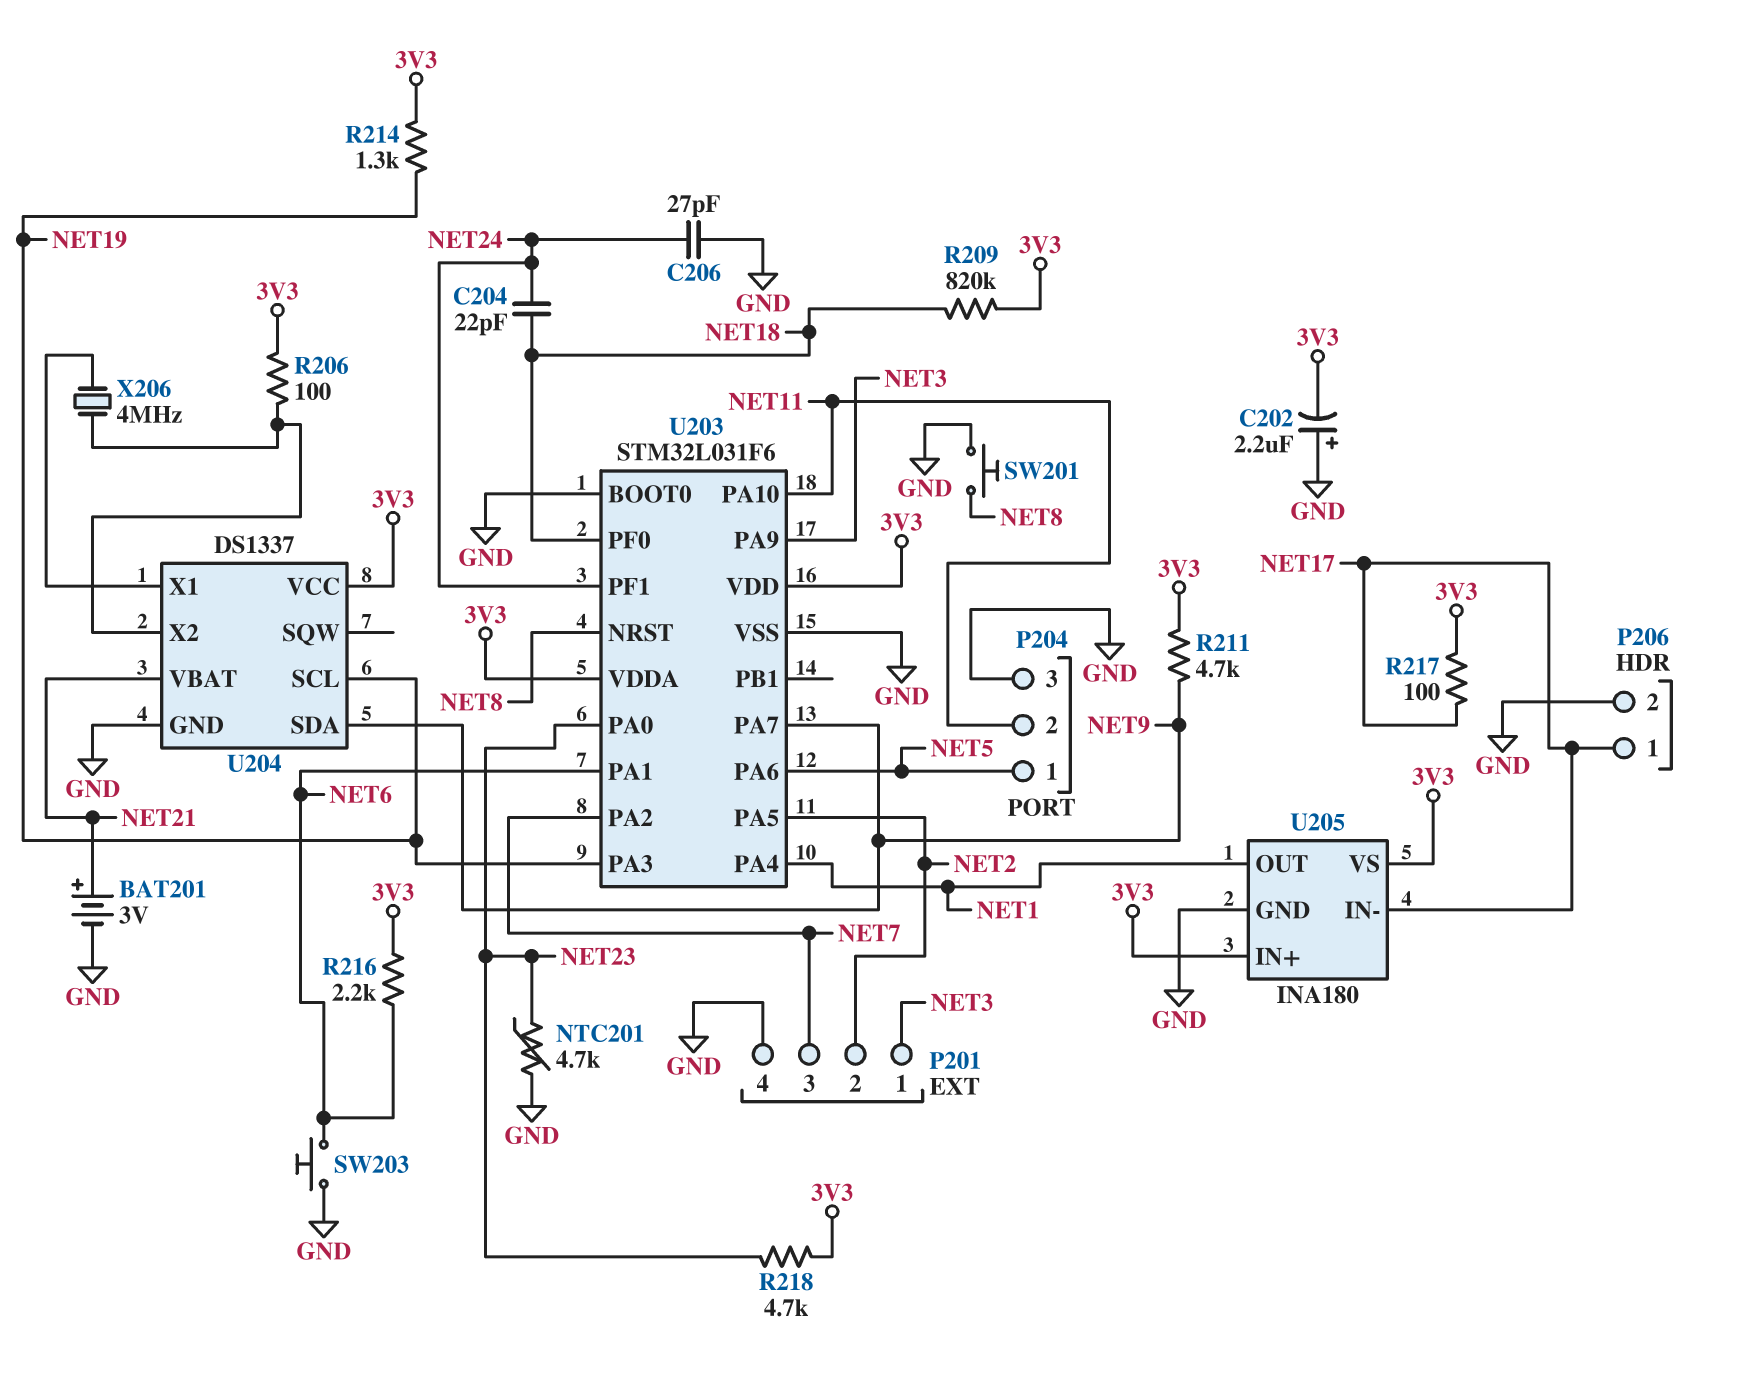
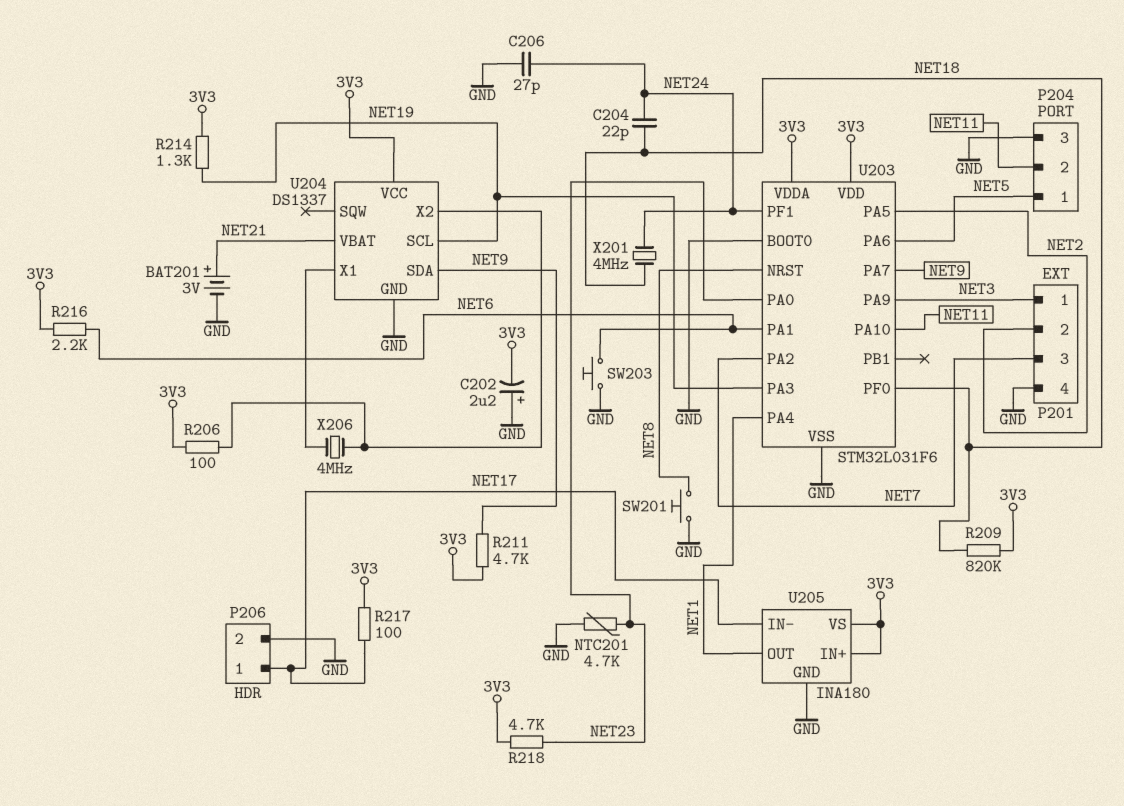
X201: none -> 4MHz (NET18, NET24)

